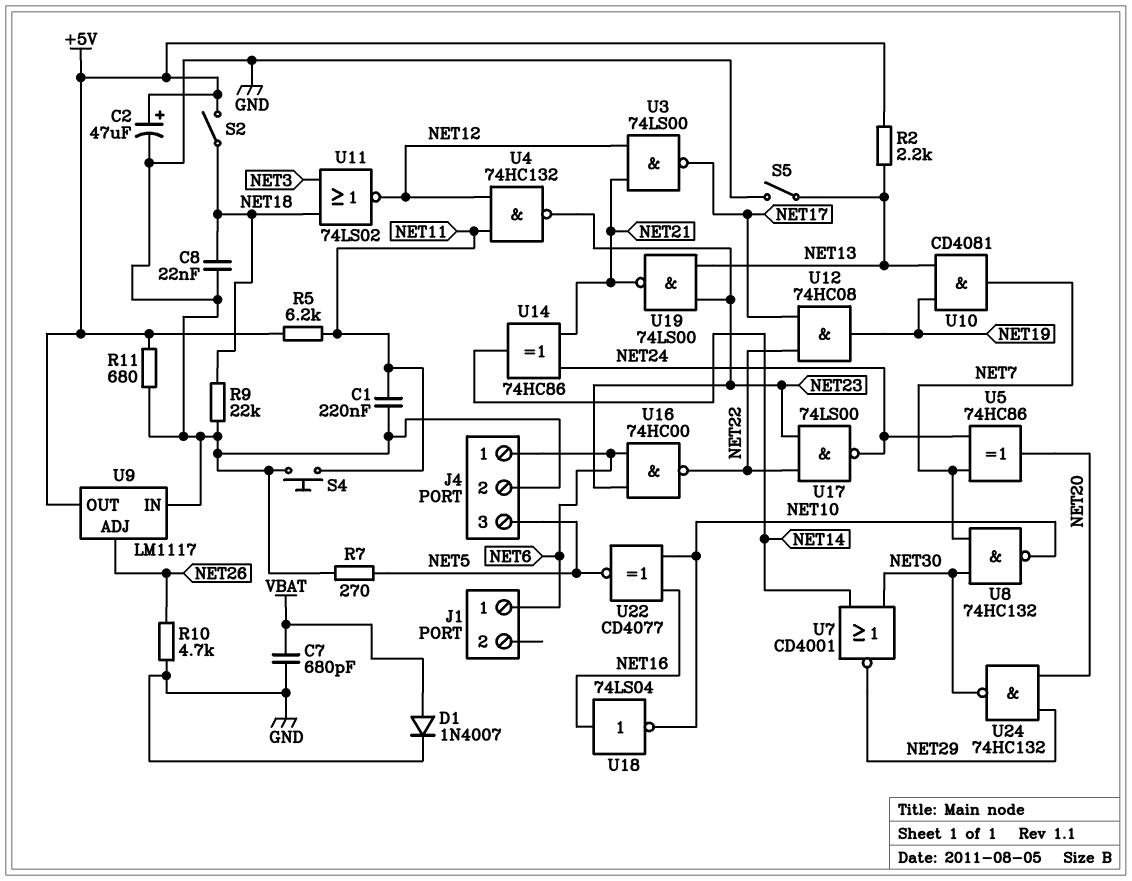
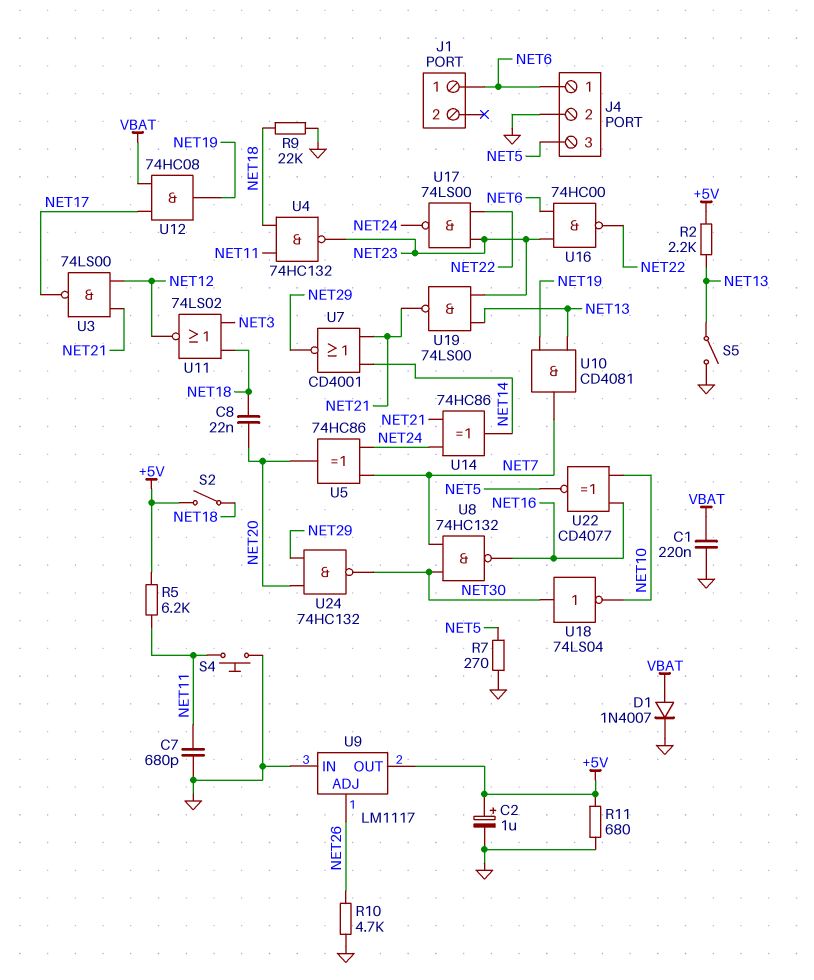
C1: 220nF (GND, NET11) -> 220nF (GND, VBAT)
C2: 47uF (plus +5V, minus GND) -> 1uF (plus +5V, minus GND)
C7: 680pF (GND, VBAT) -> 680pF (GND, NET11)
C8: 22nF (GND, NET18) -> 22nF (NET18, NET20)
U4: NAND 74HC132 (in NET11, in NET12, out NET23) -> NAND 74HC132 (in NET11, in NET18, out NET23)
U7: NOR CD4001 (in NET14, in NET30, out NET29) -> NOR CD4001 (in NET14, in NET21, out NET29)
U8: NAND 74HC132 (in NET7, in NET30, out NET10) -> NAND 74HC132 (in NET7, in NET30, out NET16)
U12: AND 74HC08 (in NET17, in NET22, out NET19) -> AND 74HC08 (in NET17, in VBAT, out NET19)
U18: NOT 74LS04 (in NET16, out NET10) -> NOT 74LS04 (in NET30, out NET10)

